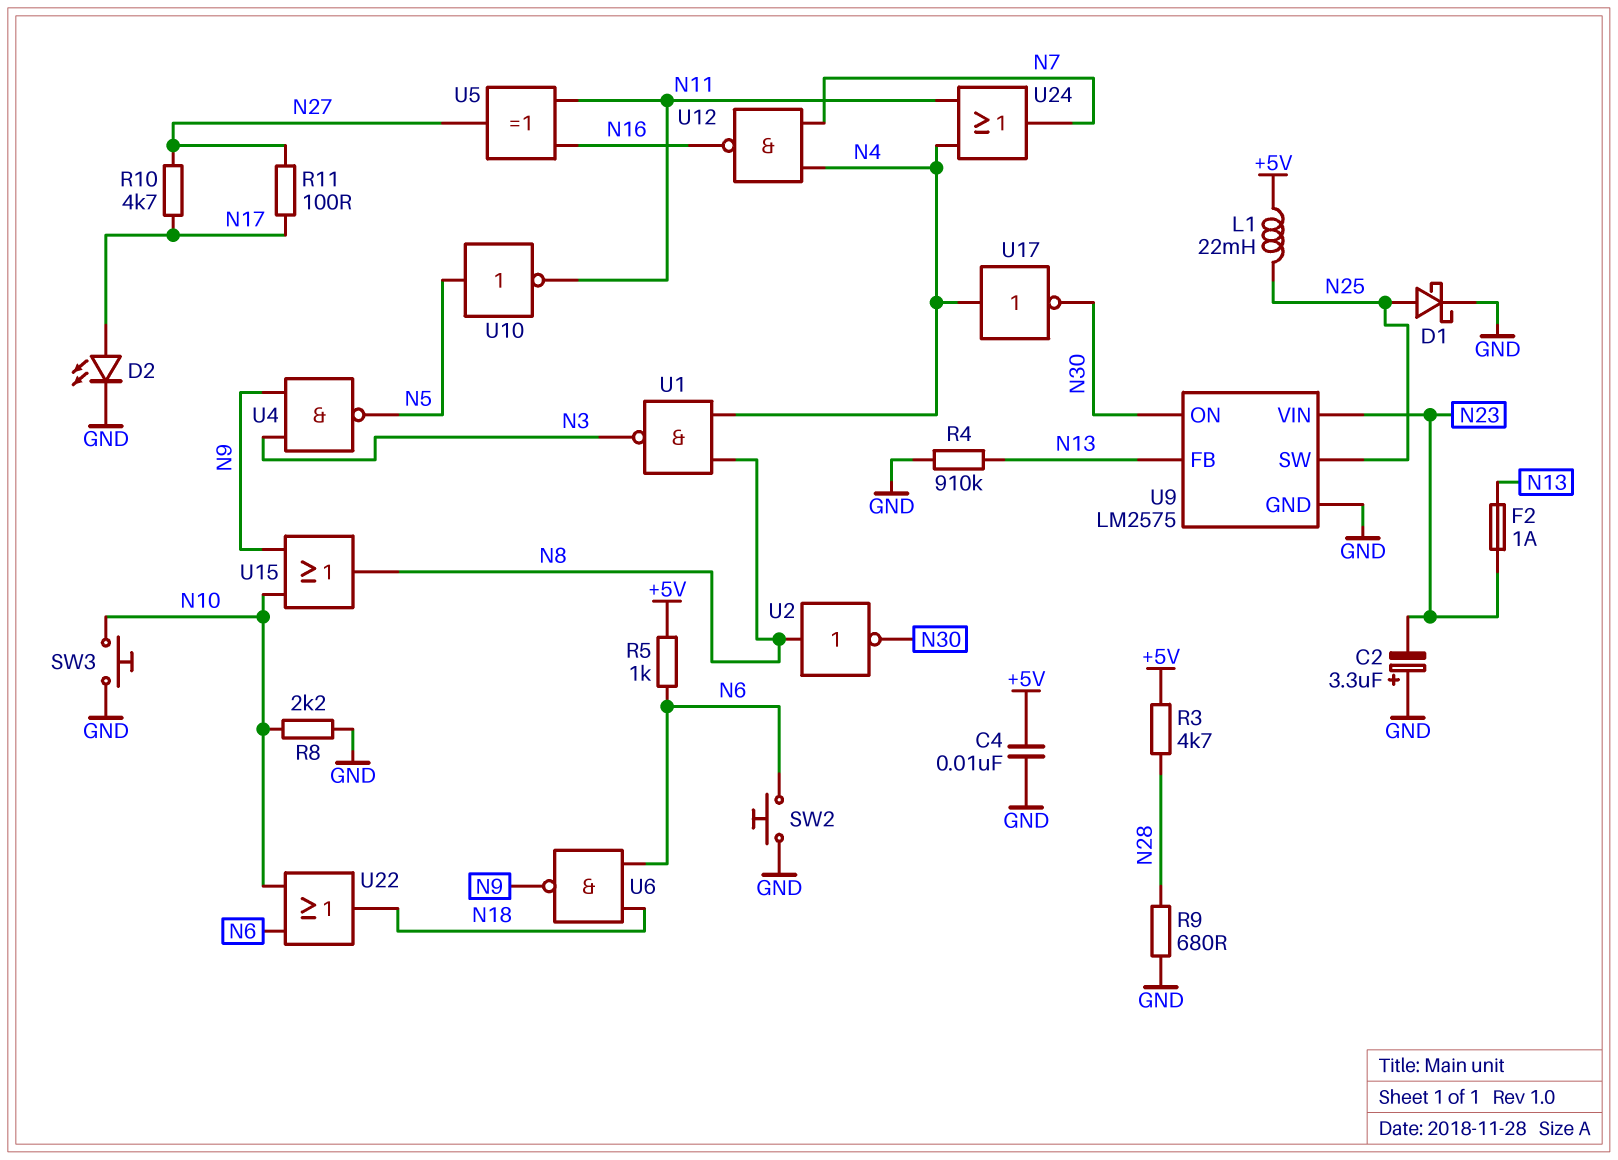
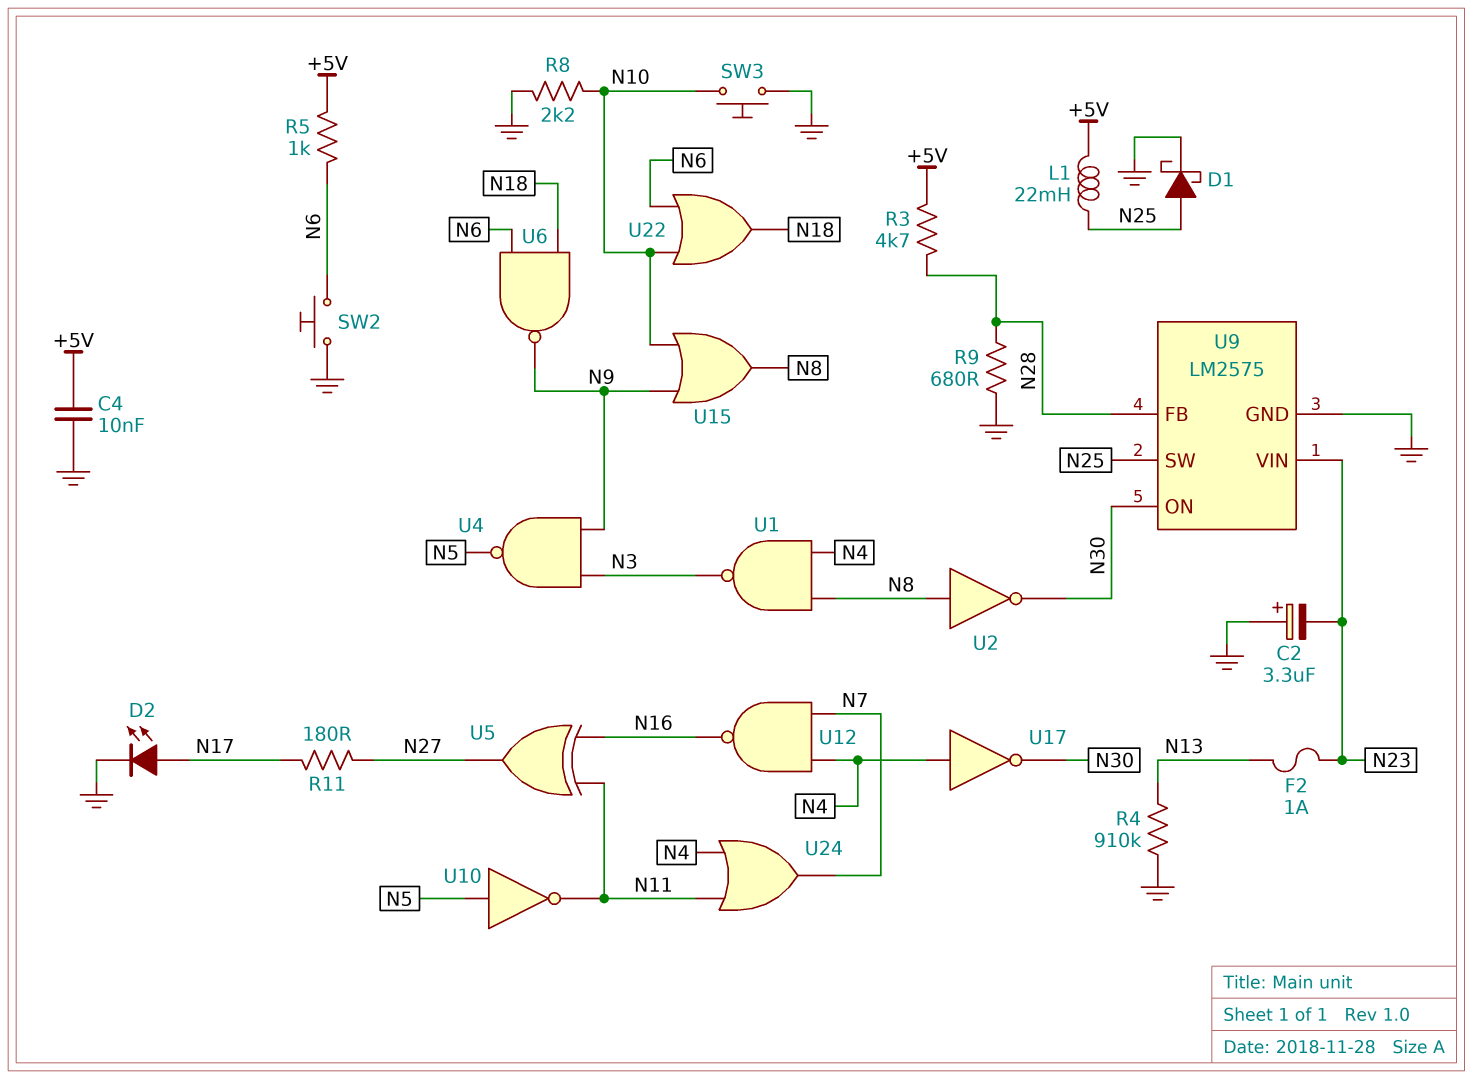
R10: 4.7k (N17, N27) -> none
R11: 100 (N17, N27) -> 180 (N17, N27)
U9 pin FB: N13 -> N28

